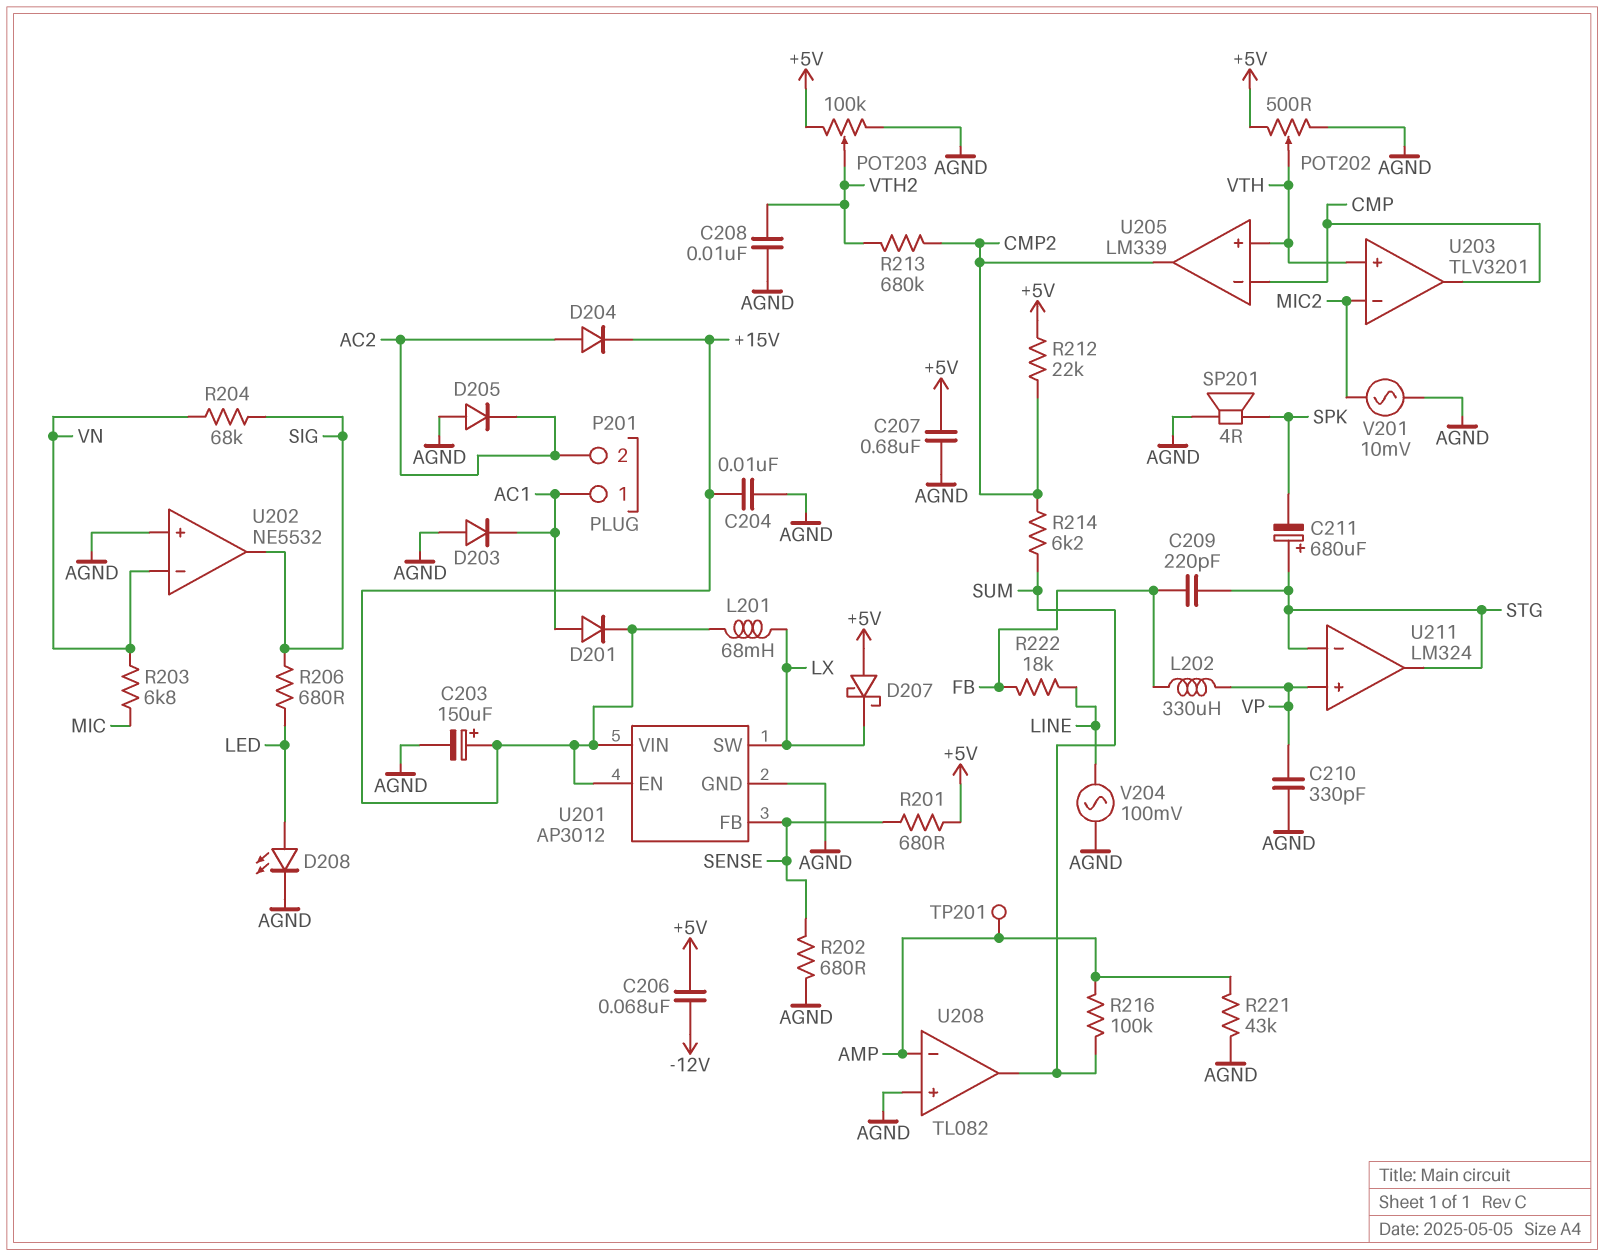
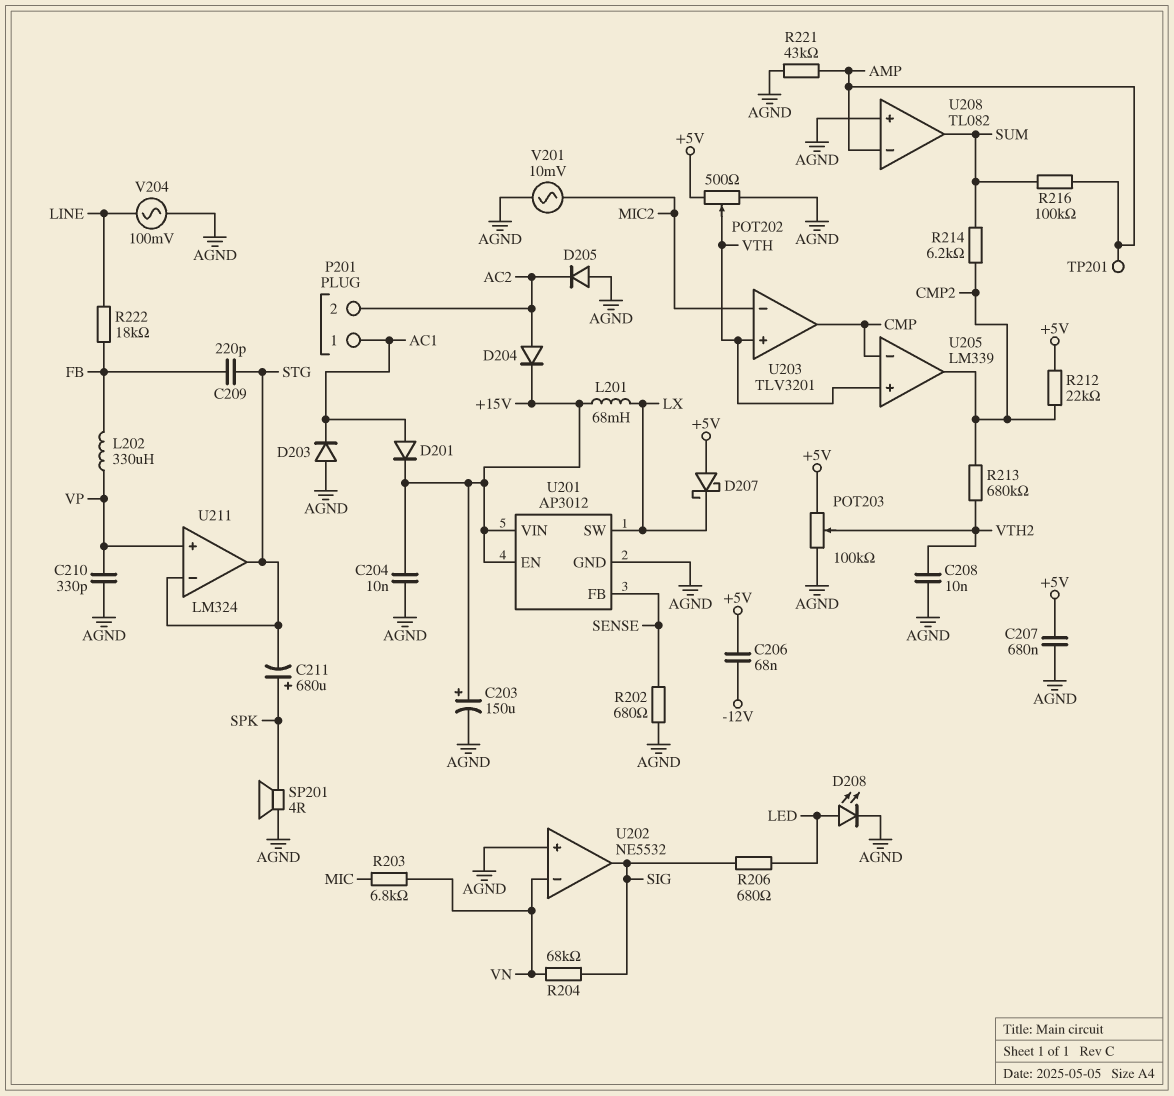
C211: 680uF (plus STG, minus SPK) -> 680uF (plus SPK, minus STG)
R201: 680 (+5V, SENSE) -> none

